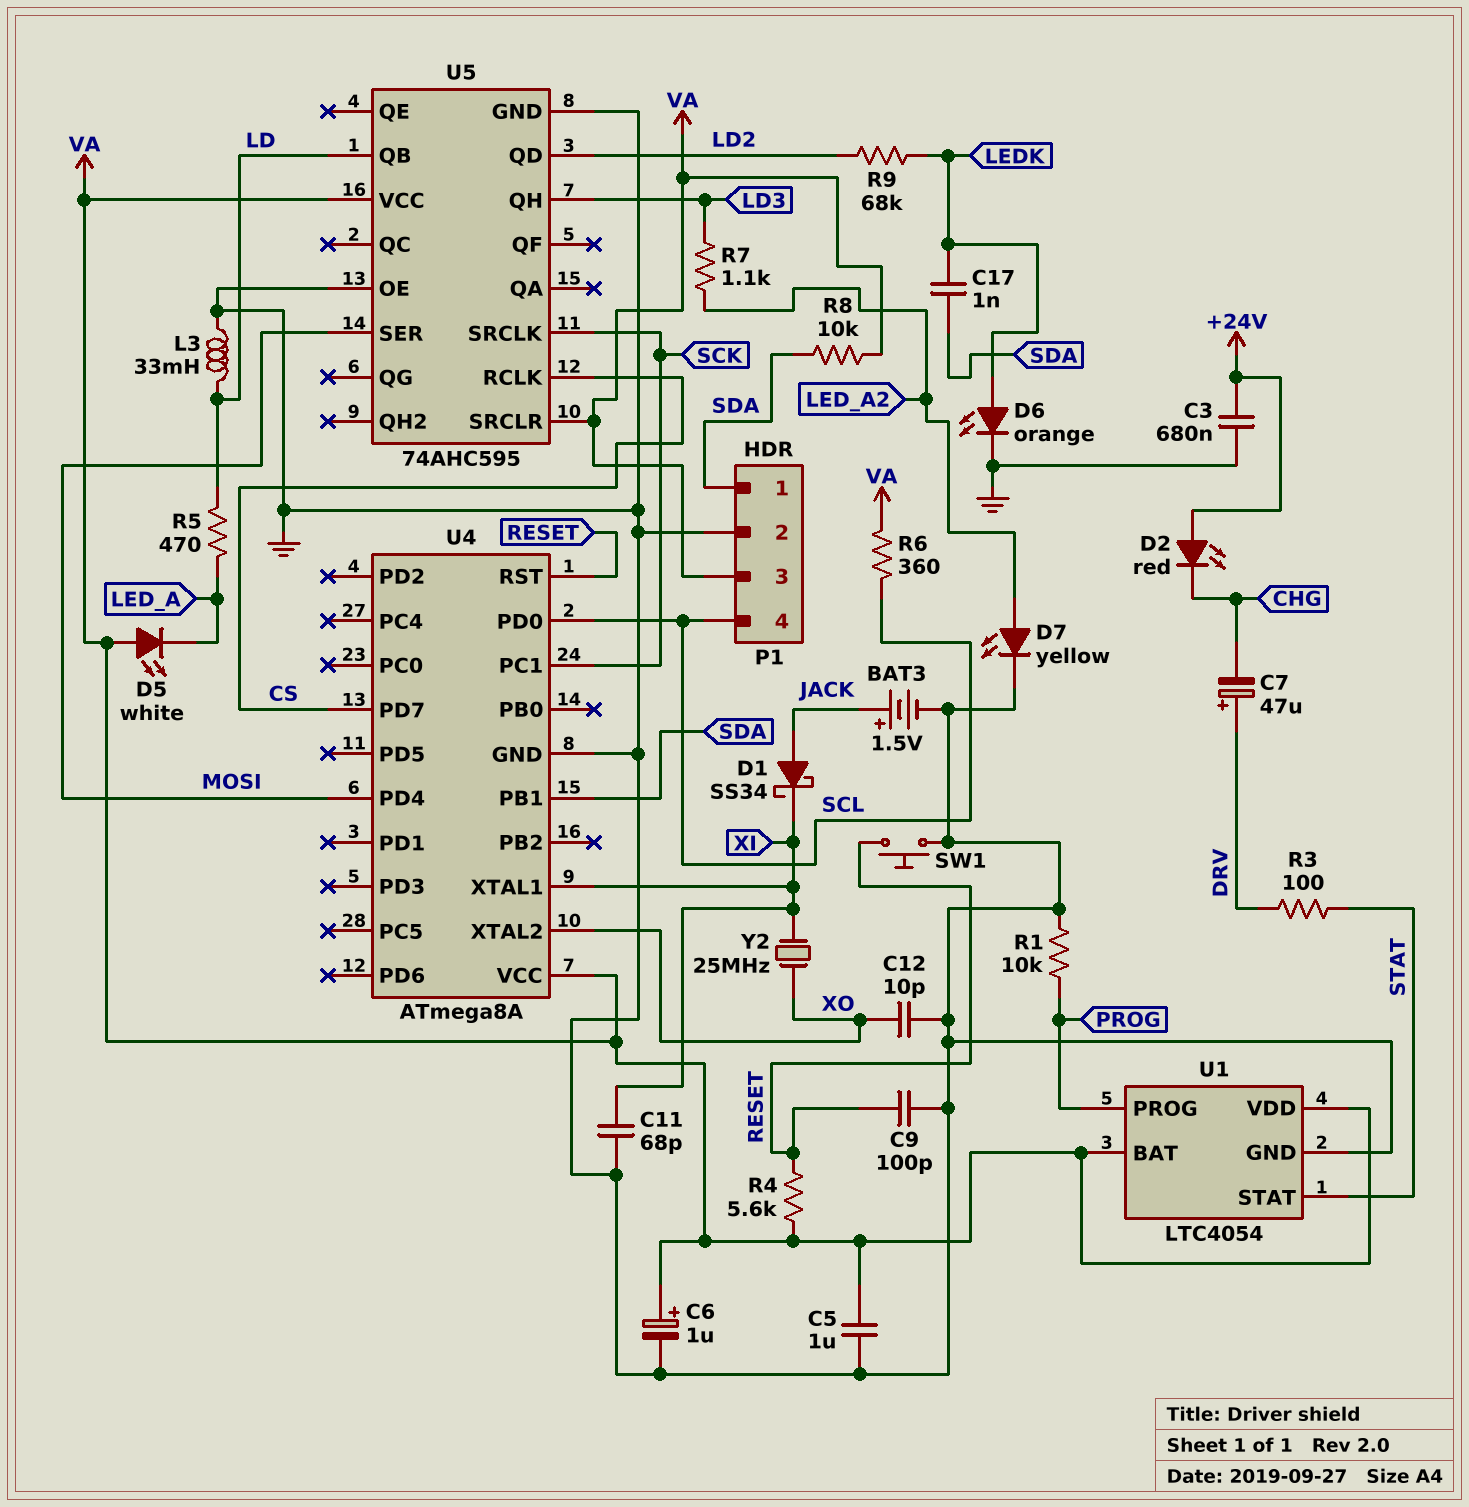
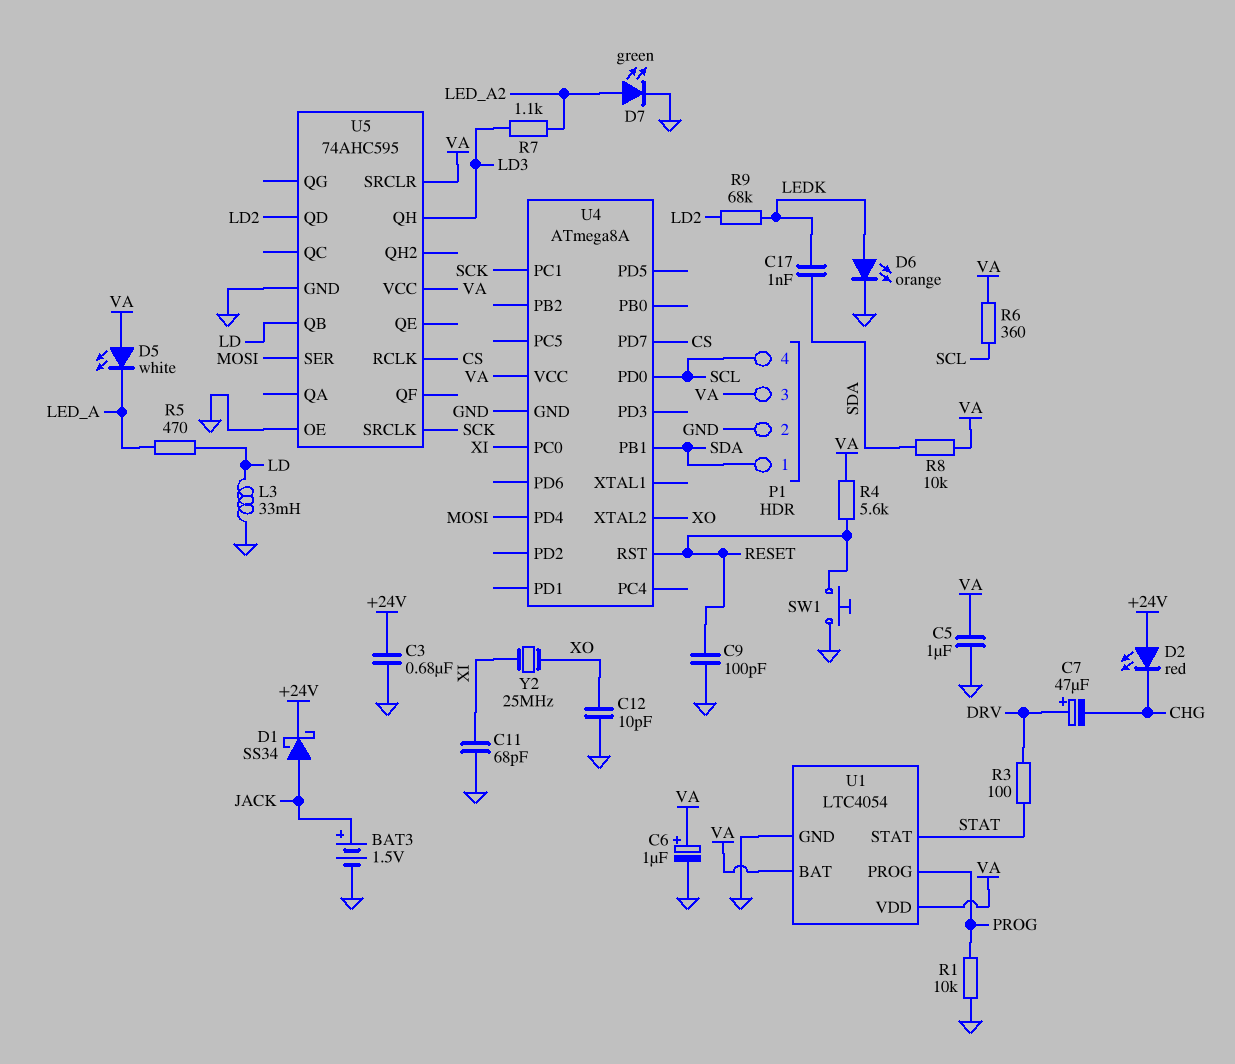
D1: schottky SS34 (A JACK, K XI) -> schottky SS34 (A JACK, K +24V)
D7: LED yellow (A LED_A2, K GND) -> LED green (A LED_A2, K GND)
U4 pin PC0: none -> XI
U4 pin XTAL1: XI -> none

